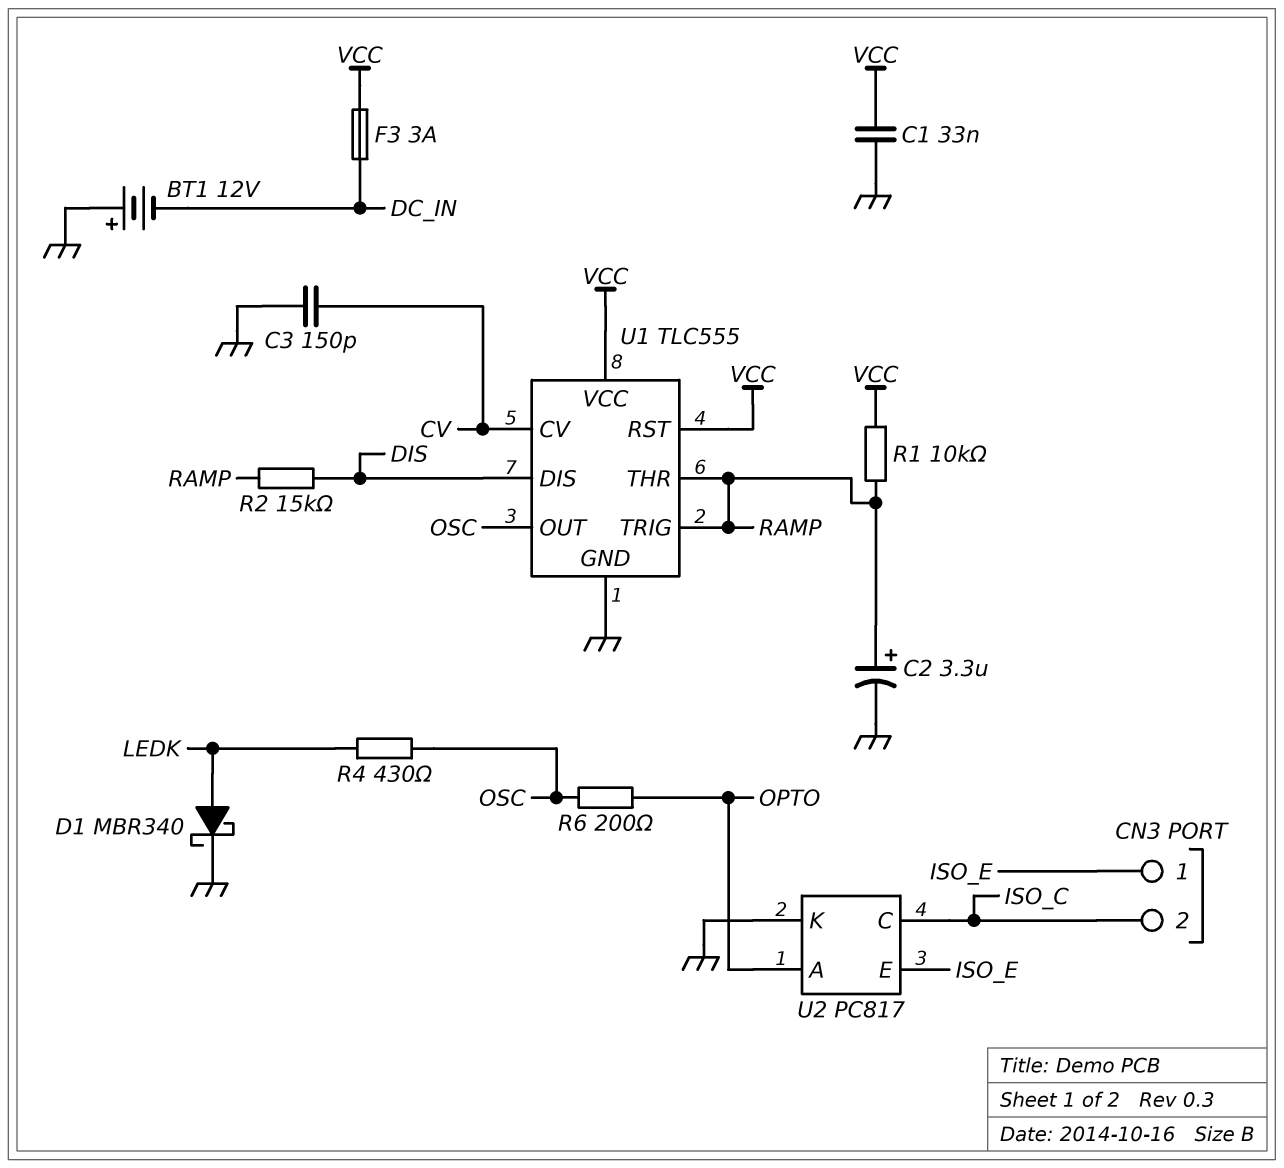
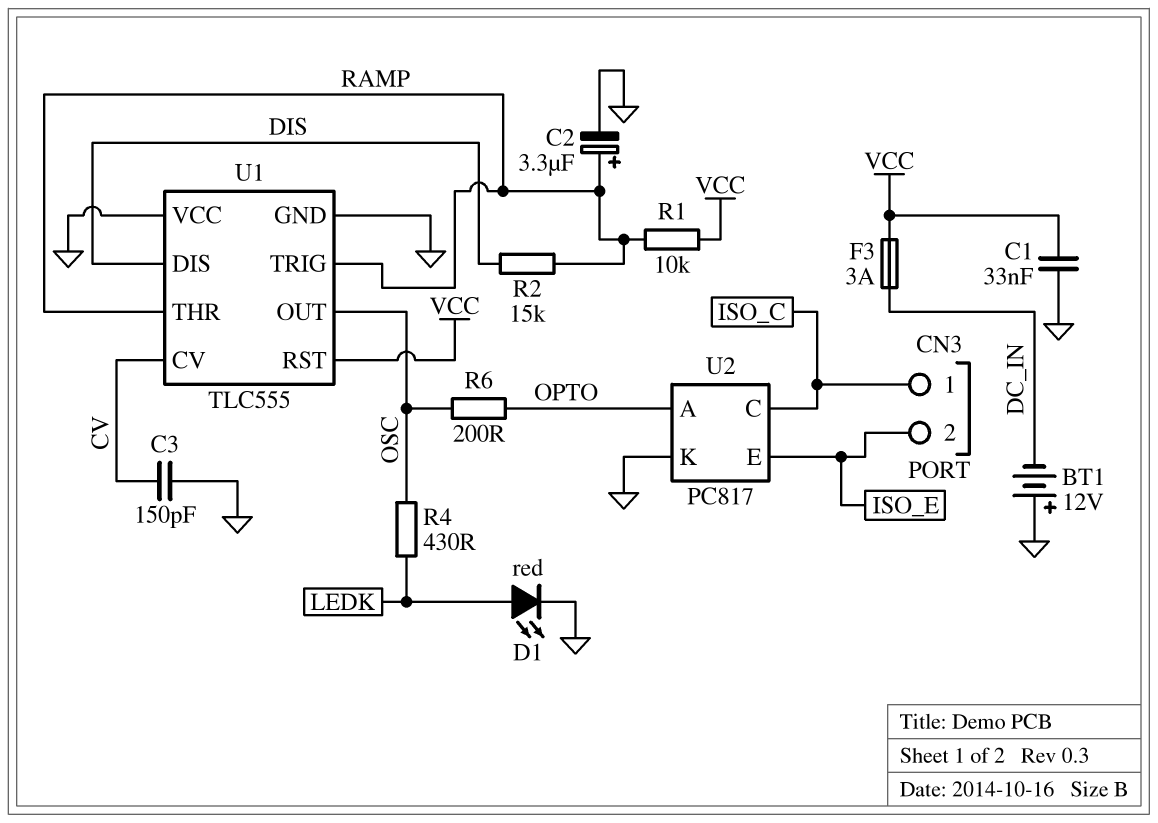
CN3 pin 1: ISO_E -> ISO_C
CN3 pin 2: ISO_C -> ISO_E
D1: schottky MBR340 (A LEDK, K GND) -> LED red (A LEDK, K GND)
U1 pin VCC: VCC -> GND

